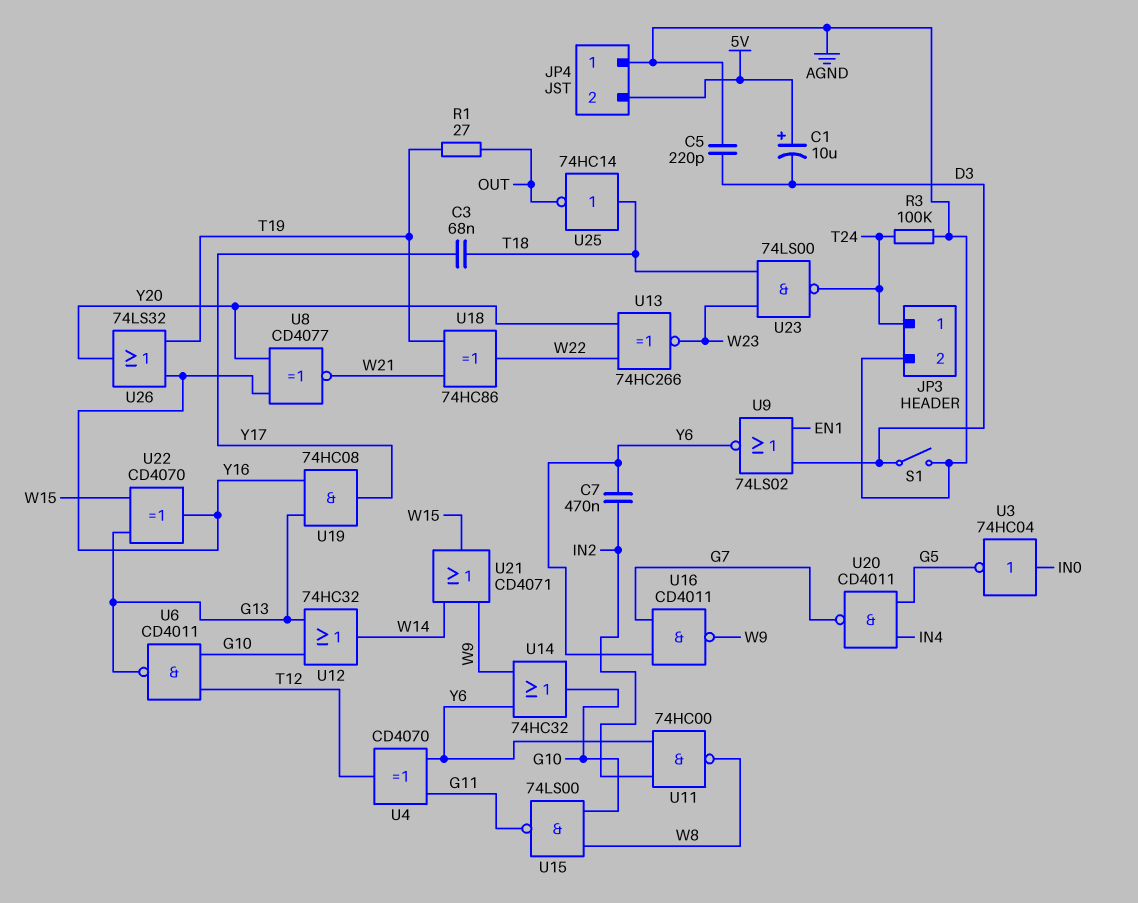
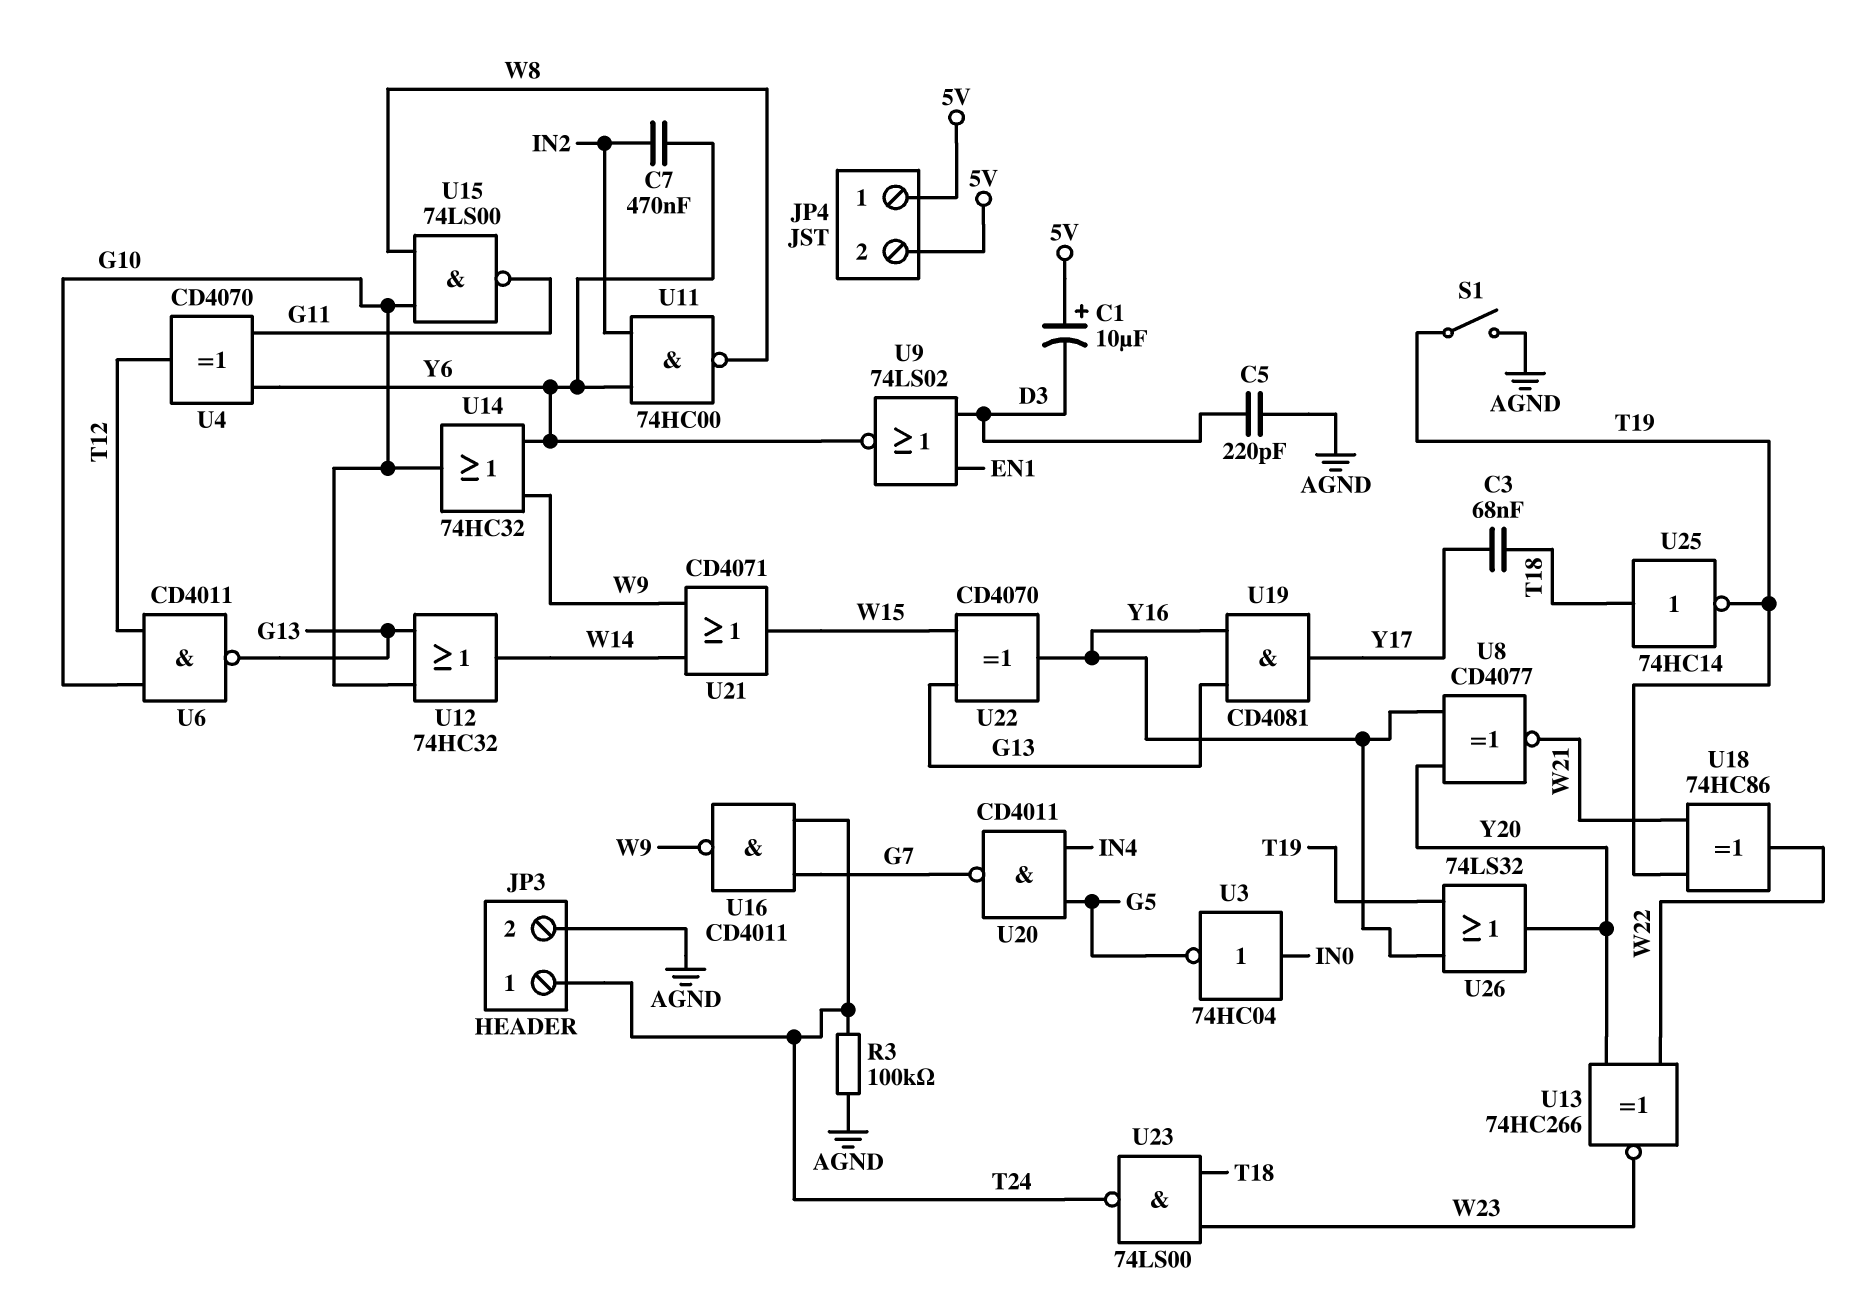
JP4 pin 1: AGND -> 5V
R1: 27 (OUT, T19) -> none
S1: switch (AGND, D3) -> switch (AGND, T19)
U16: NAND CD4011 (in G7, in Y6, out W9) -> NAND CD4011 (in G7, in T24, out W9)
U19: AND 74HC08 (in G13, in Y16, out Y17) -> AND CD4081 (in G13, in Y16, out Y17)
U25: NOT 74HC14 (in T18, out OUT) -> NOT 74HC14 (in T18, out T19)

